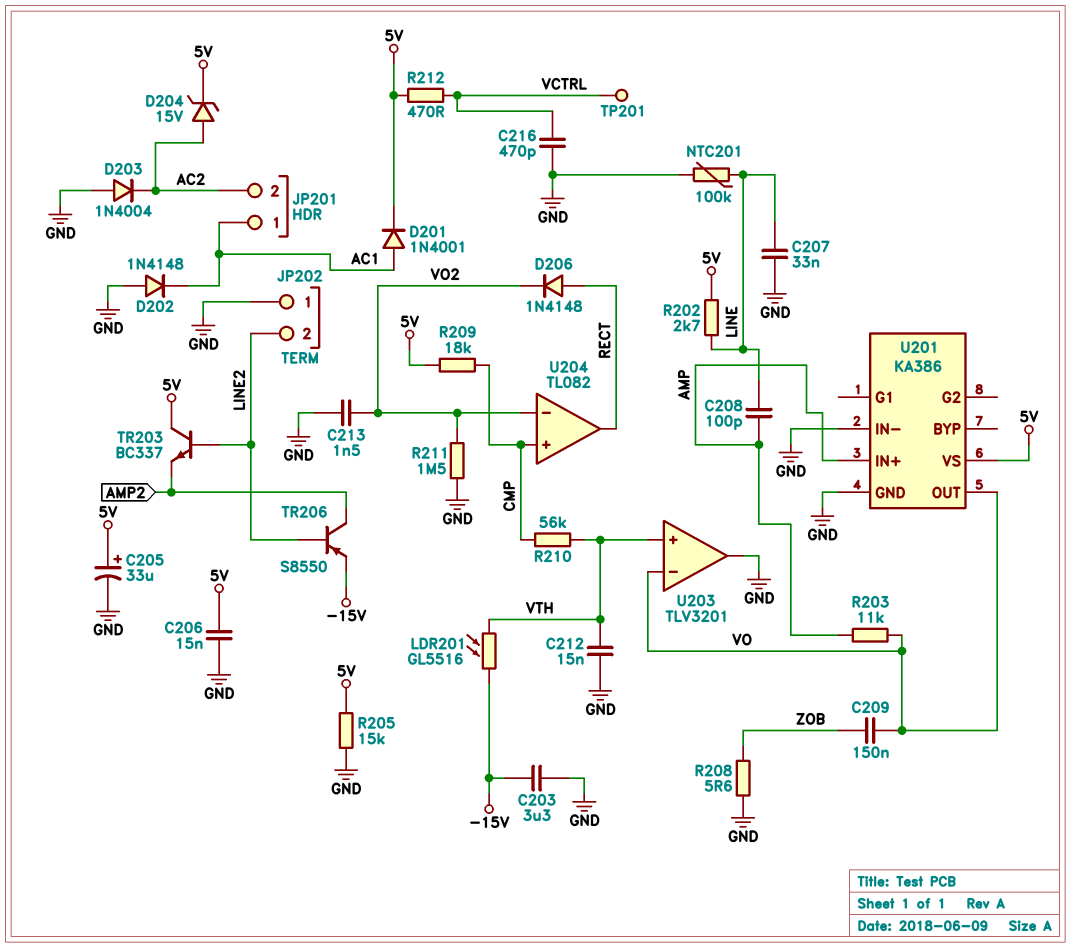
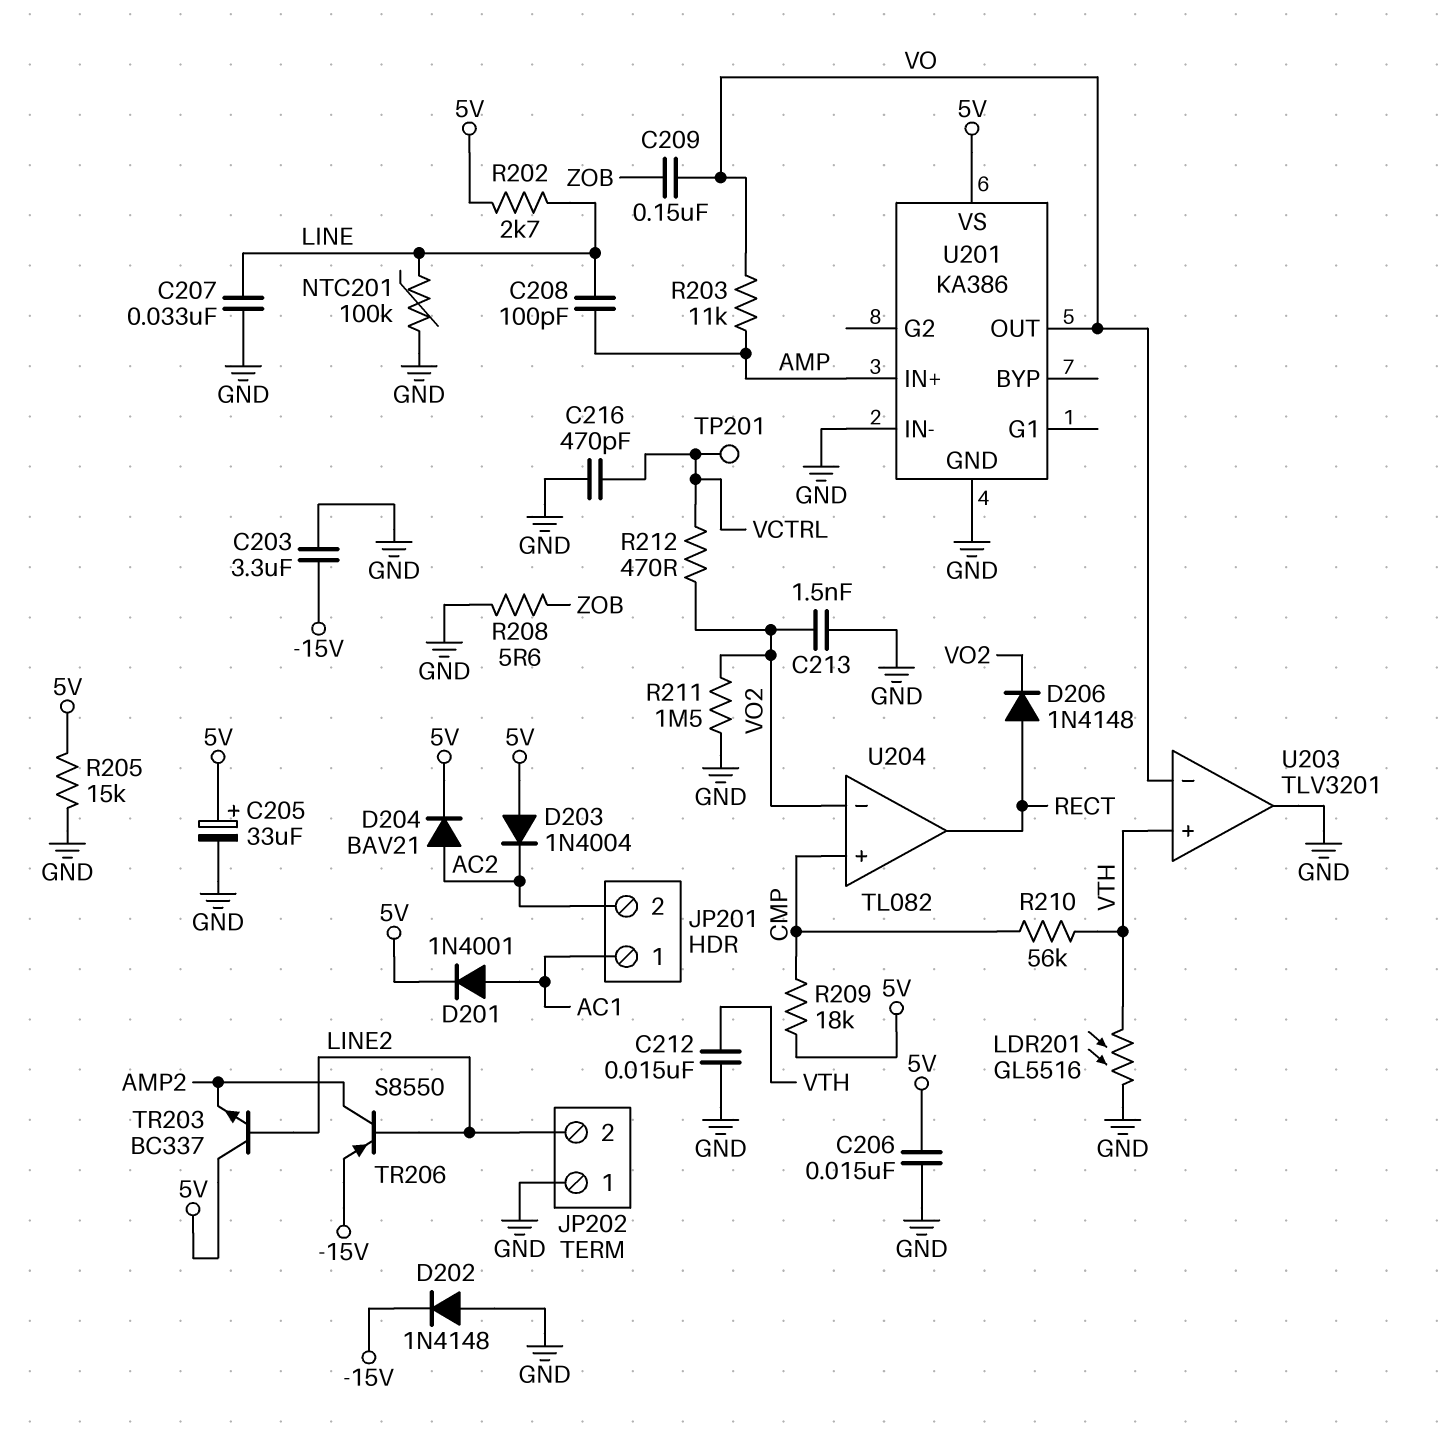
D202: diode 1N4148 (A GND, K AC1) -> diode 1N4148 (A GND, K -15V)
D203: diode 1N4004 (A GND, K AC2) -> diode 1N4004 (A 5V, K AC2)
D204: zener 15V (A AC2, K 5V) -> diode BAV21 (A AC2, K 5V)
LDR201: GL5516 (-15V, VTH) -> GL5516 (GND, VTH)
R212: 470 (5V, VCTRL) -> 470 (VCTRL, VO2)

